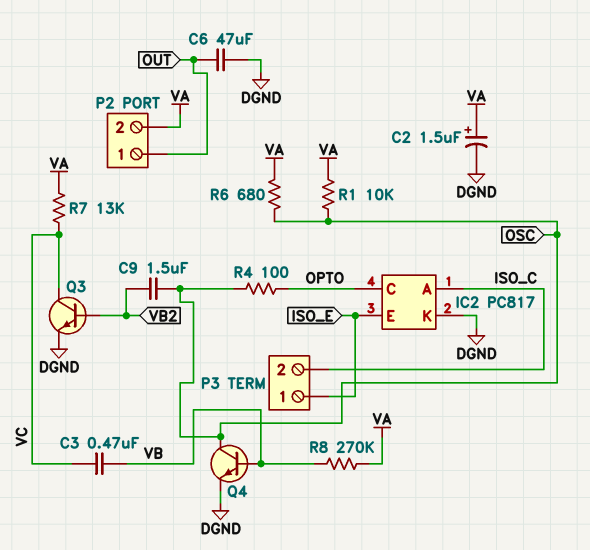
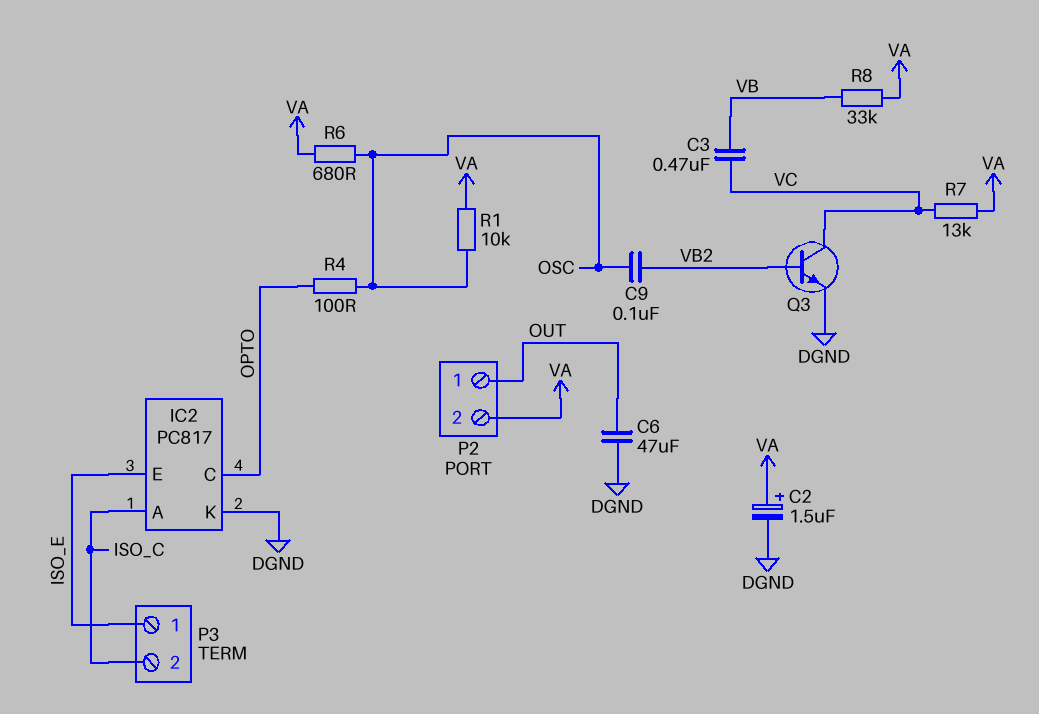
C9: 1.5uF (OSC, VB2) -> 100nF (OSC, VB2)
Q4: NPN (B VB, C OSC, E DGND) -> none
R8: 270k (VA, VB) -> 33k (VA, VB)

